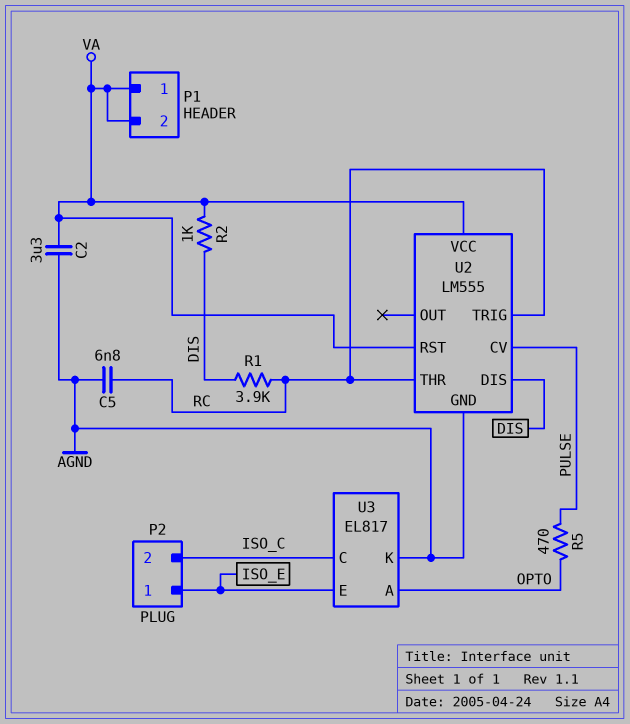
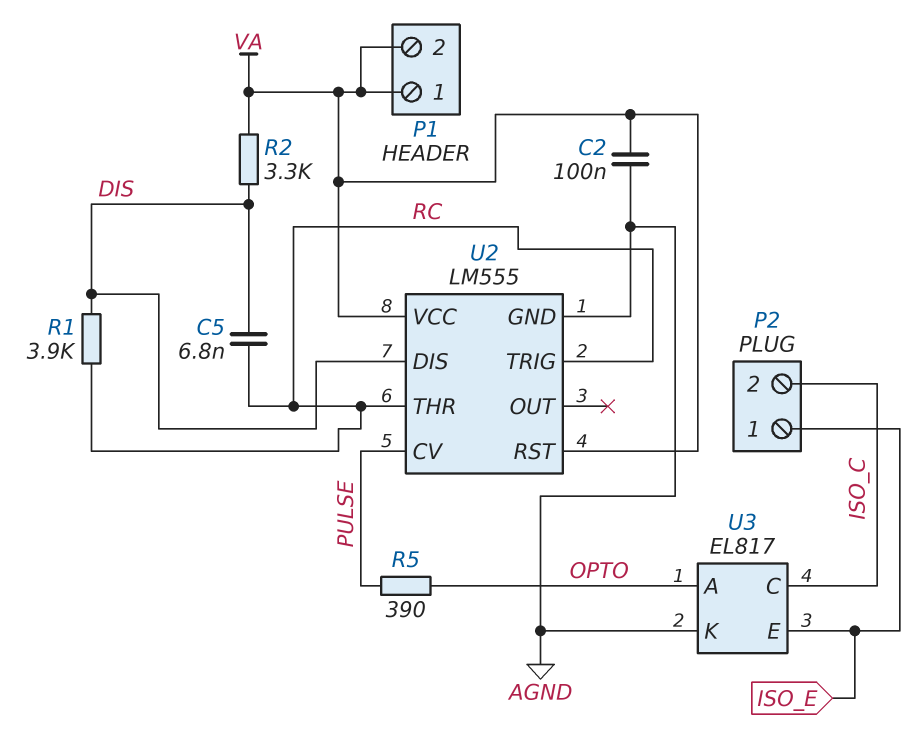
C2: 3.3uF (AGND, VA) -> 100nF (AGND, VA)
C5: 6.8nF (AGND, RC) -> 6.8nF (DIS, RC)
R2: 1k (DIS, VA) -> 3.3k (DIS, VA)
R5: 470 (OPTO, PULSE) -> 390 (OPTO, PULSE)

